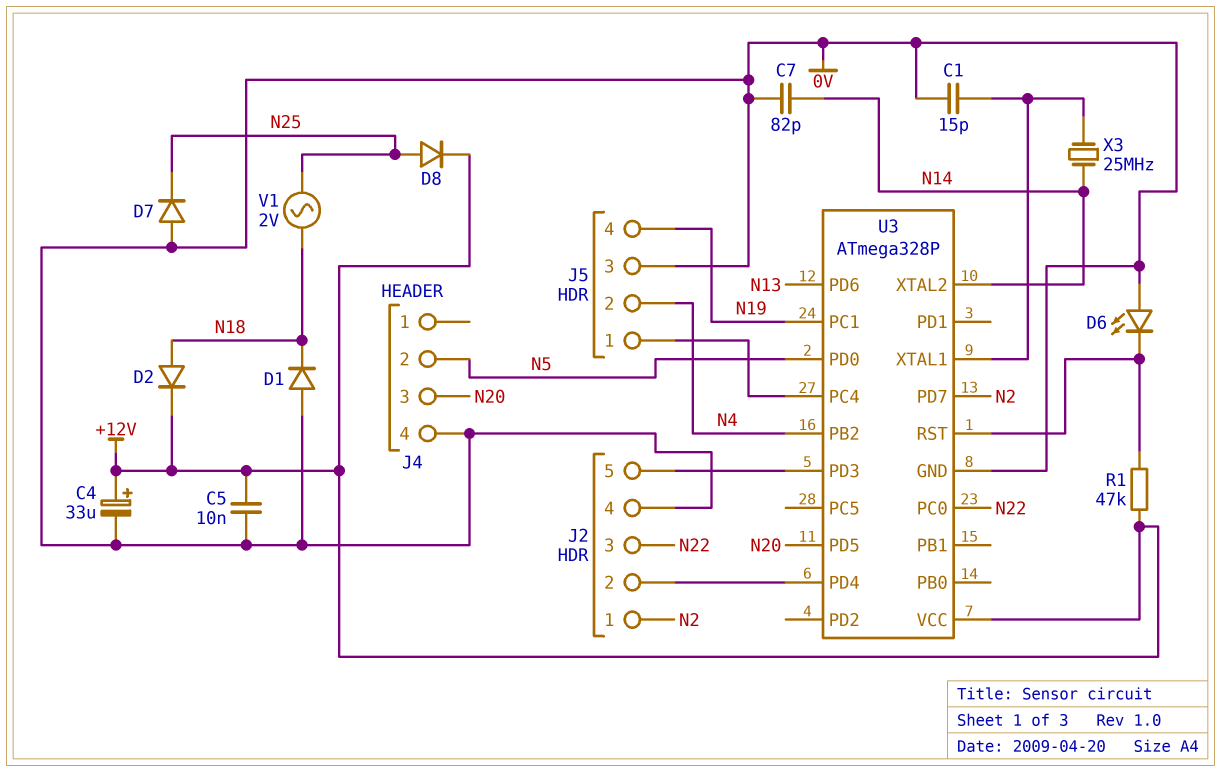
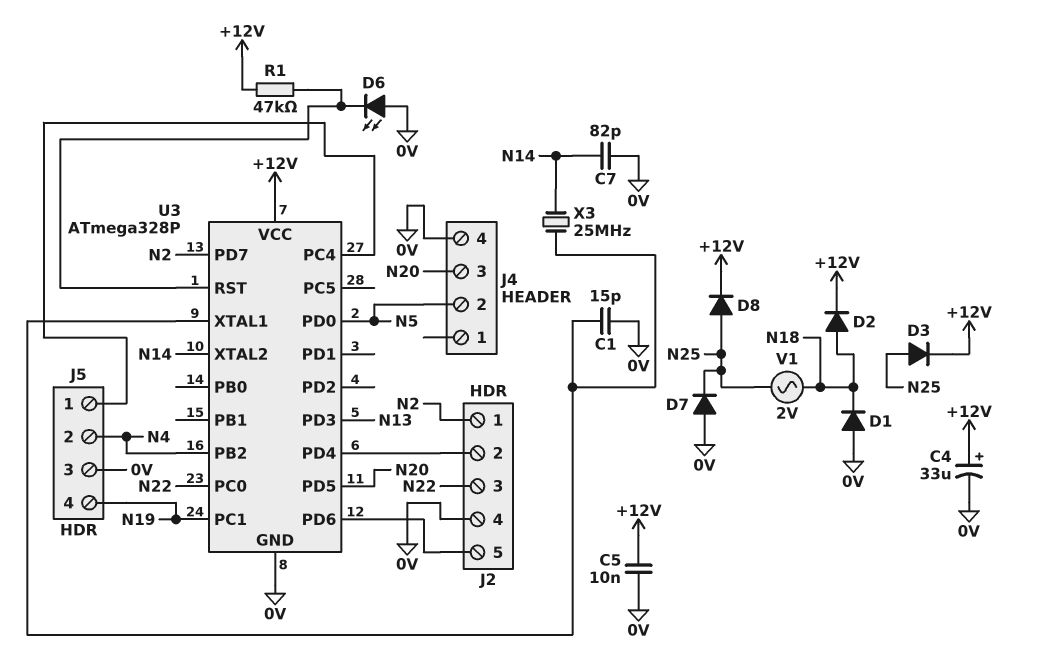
D3: none -> diode (A N25, K +12V)
U3 pin PD3: J2/5 -> N13
U3 pin PD6: N13 -> J2/5

